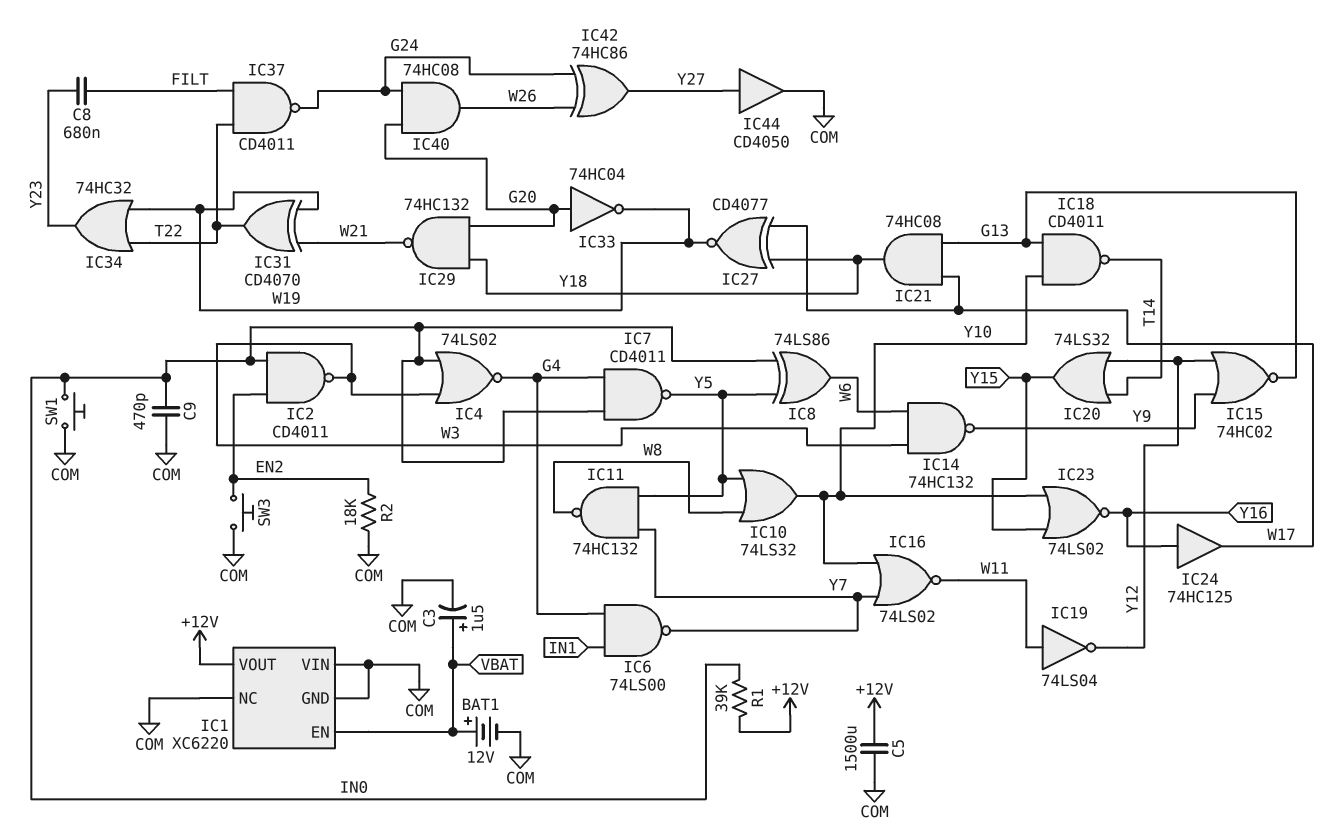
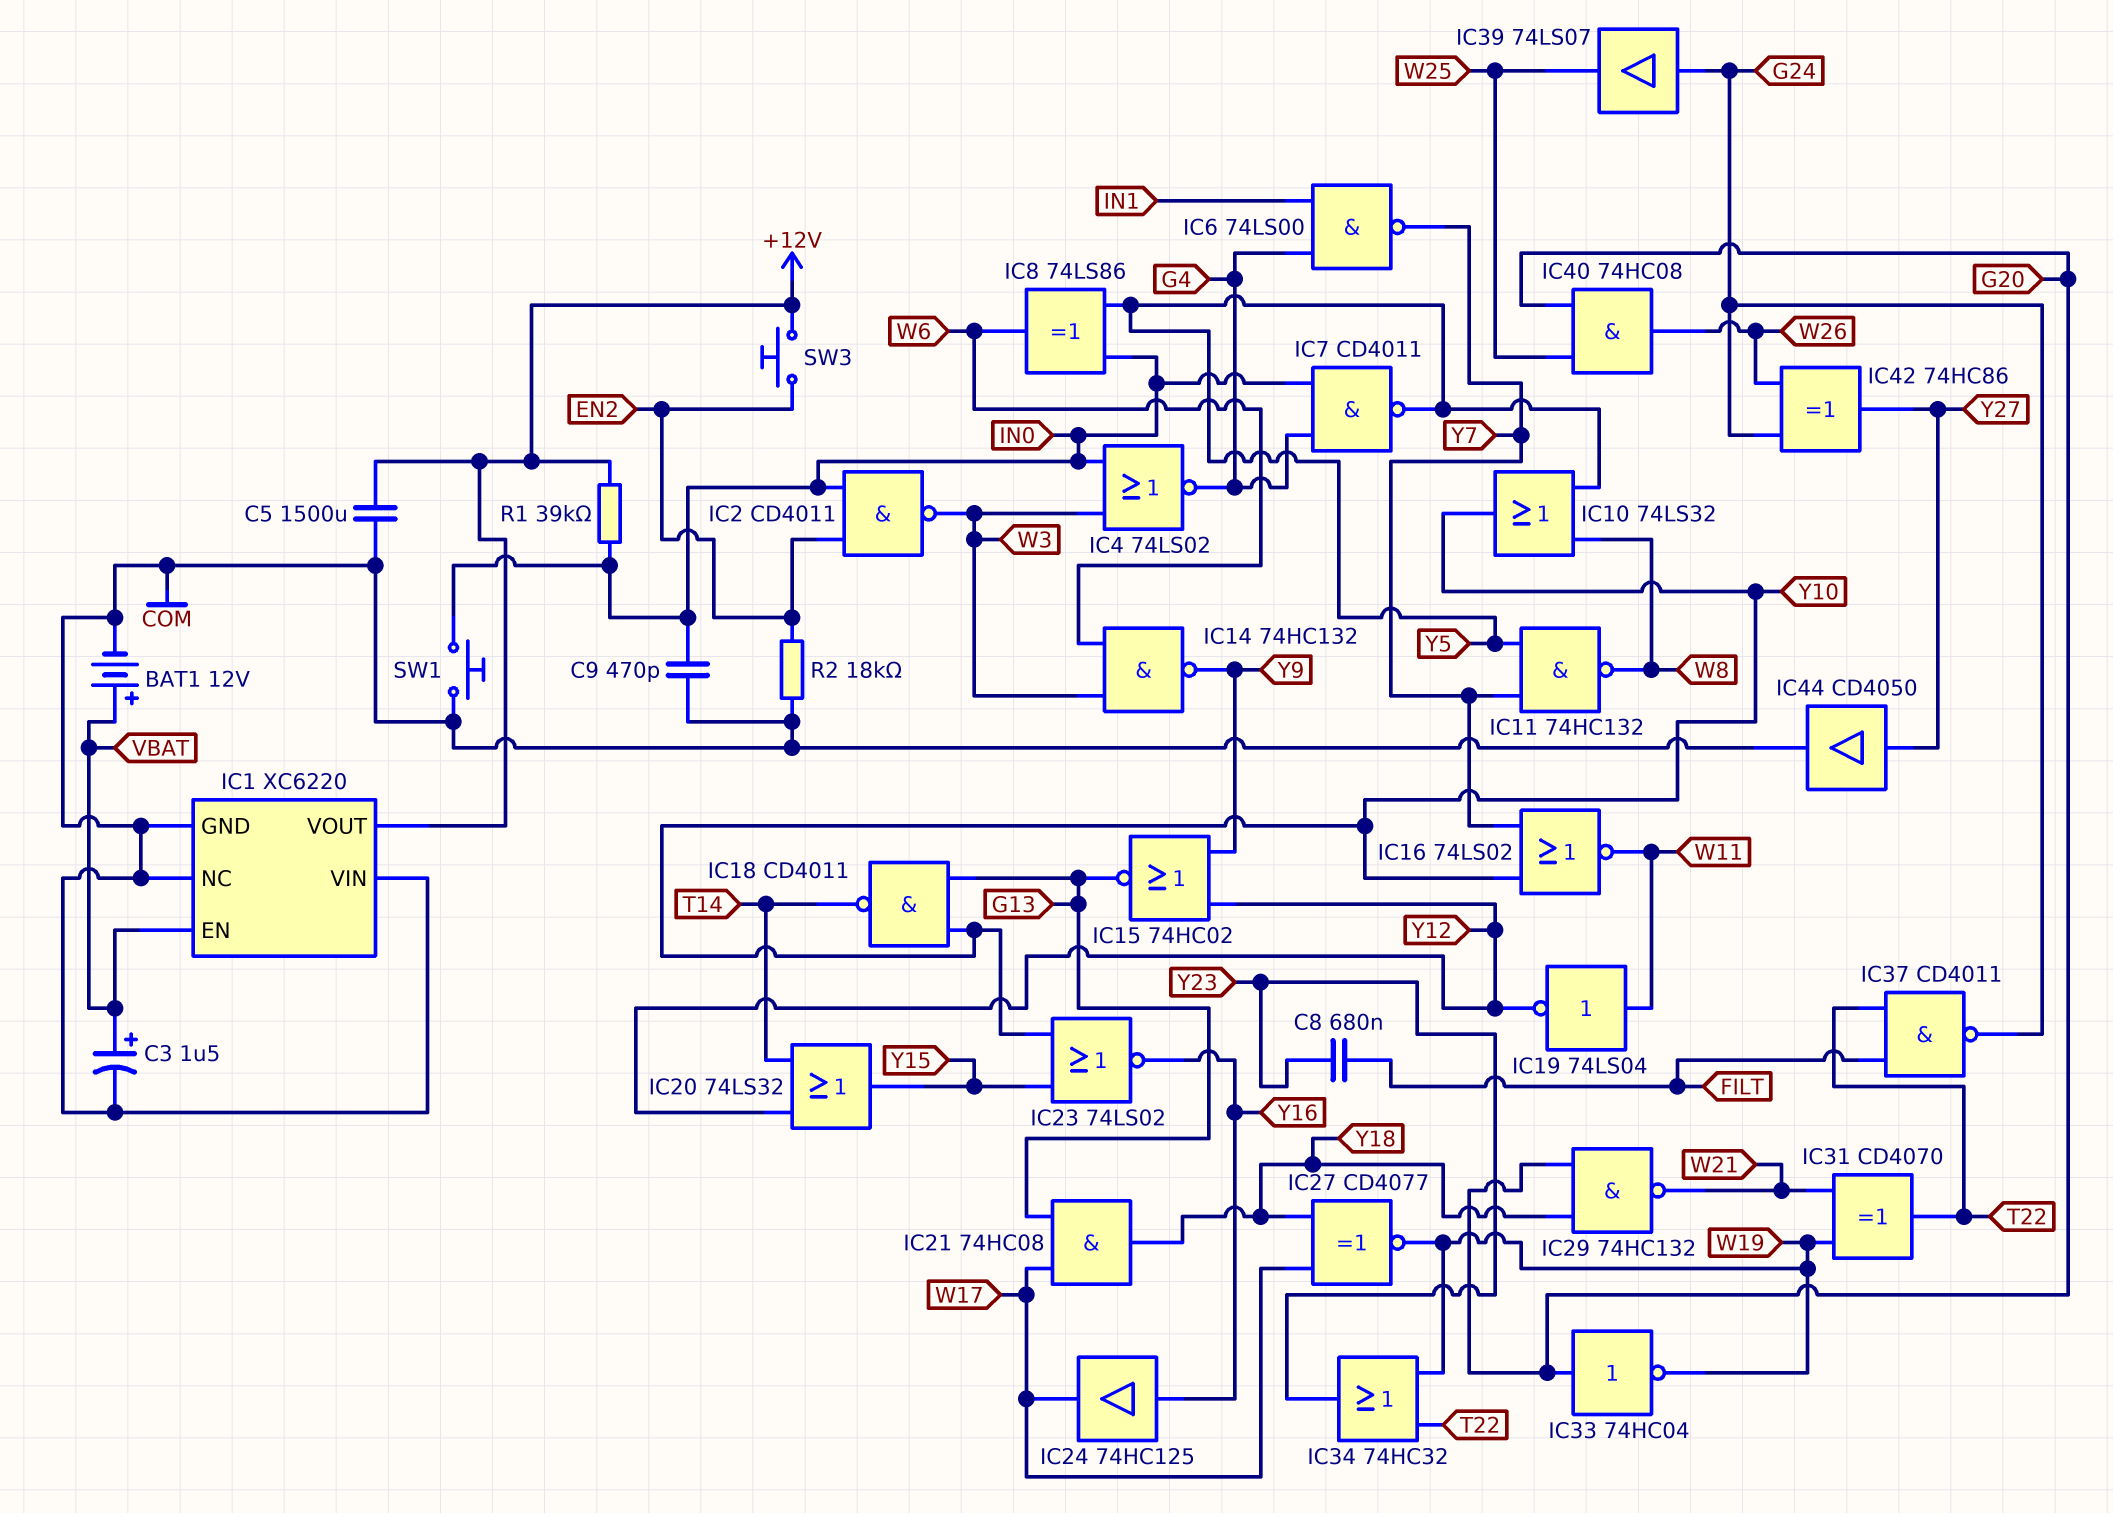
IC39: none -> buffer 74LS07 (in G24, out W25)
IC40: AND 74HC08 (in G20, in G24, out W26) -> AND 74HC08 (in G20, in W25, out W26)
SW3: button (COM, EN2) -> button (+12V, EN2)

